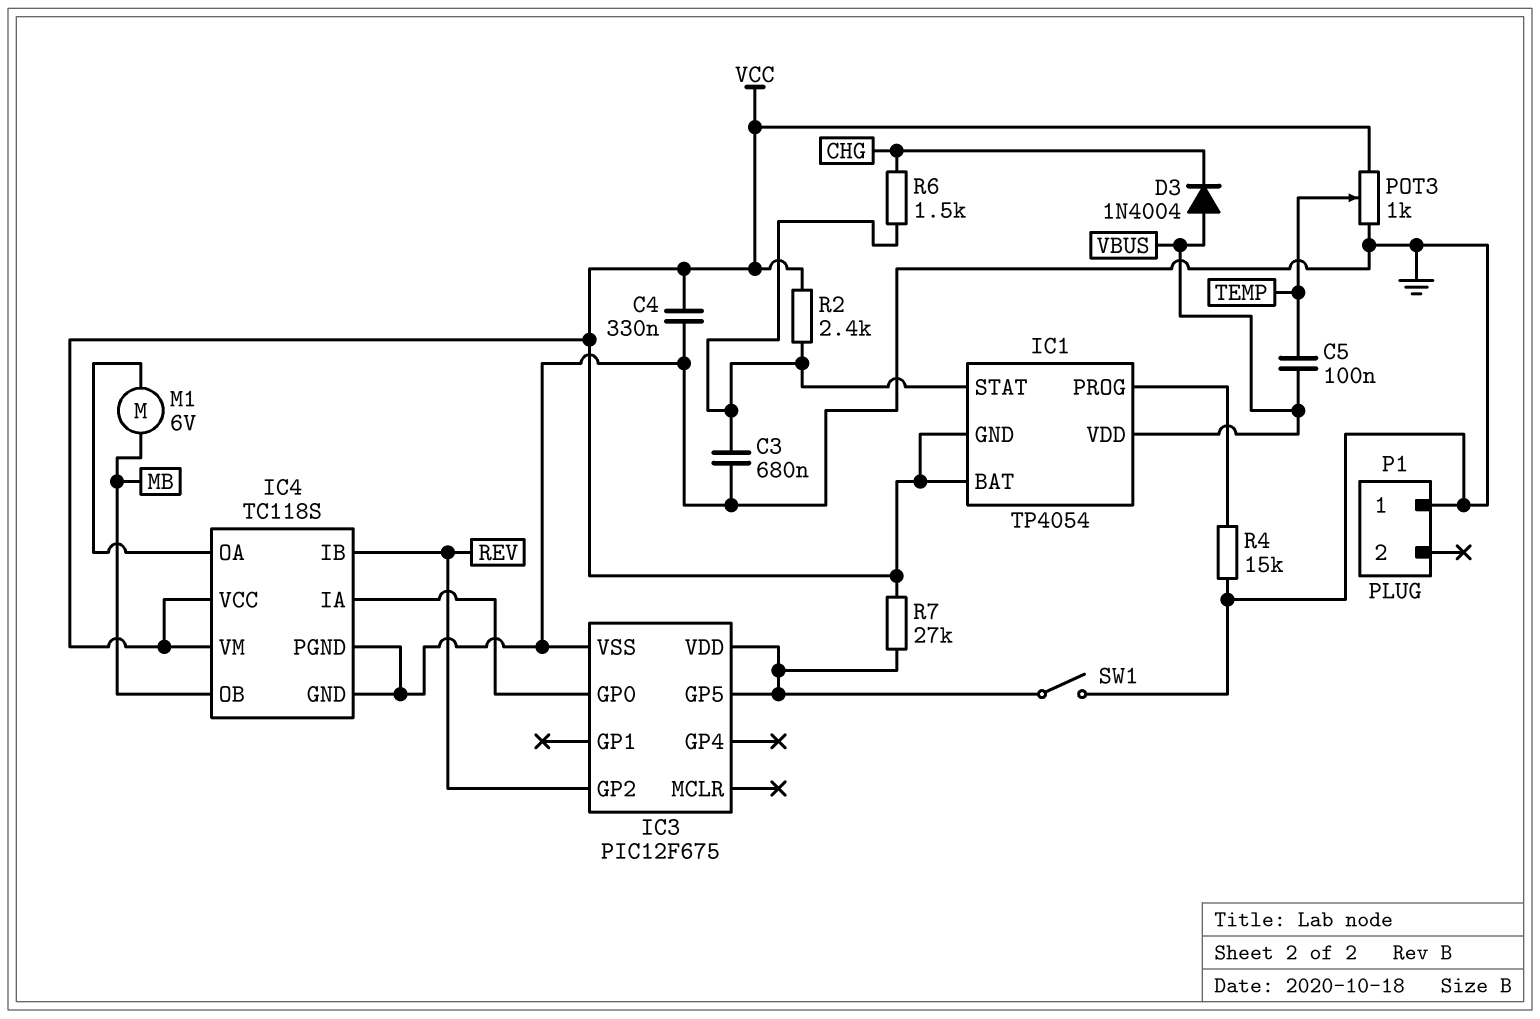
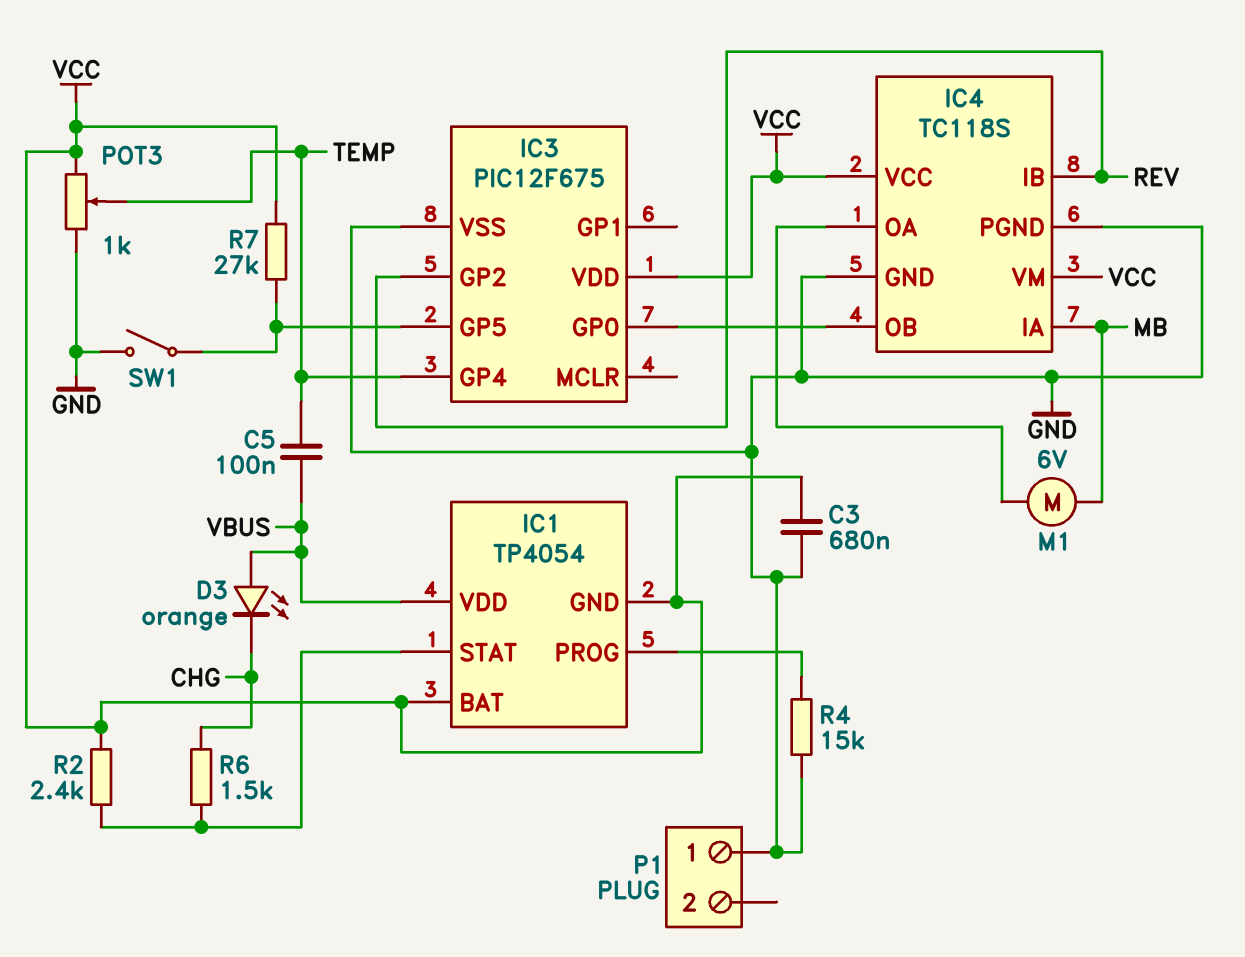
C3: 680nF (GND, IC1/STAT) -> 680nF (GND, VCC)
C4: 330nF (GND, VCC) -> none
D3: diode 1N4004 (A VBUS, K CHG) -> LED orange (A VBUS, K CHG)
IC3 pin GP4: none -> TEMP
IC3 pin VDD: IC3/GP5 -> VCC
IC4 pin IA: IC3/GP0 -> MB
IC4 pin OB: MB -> IC3/GP0

